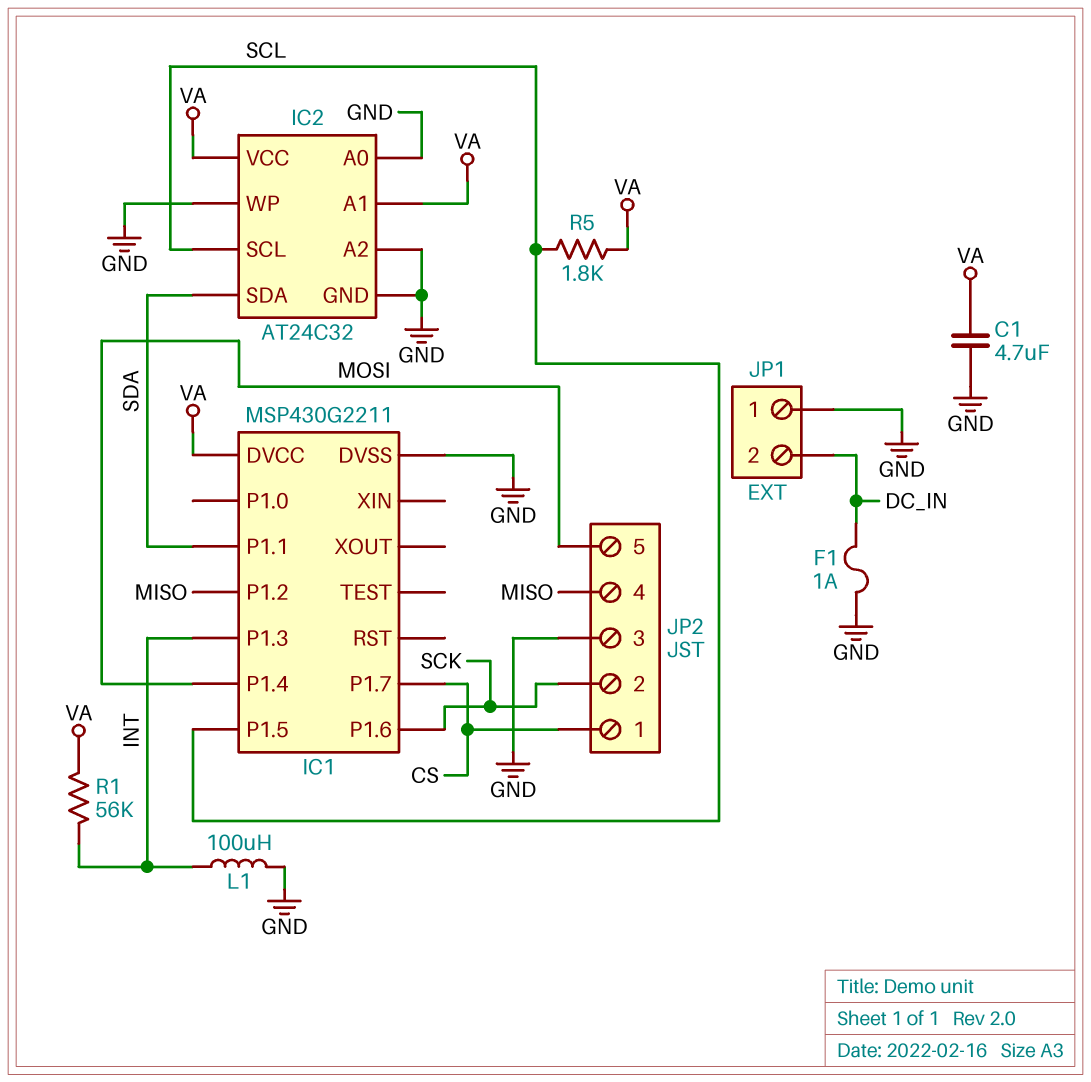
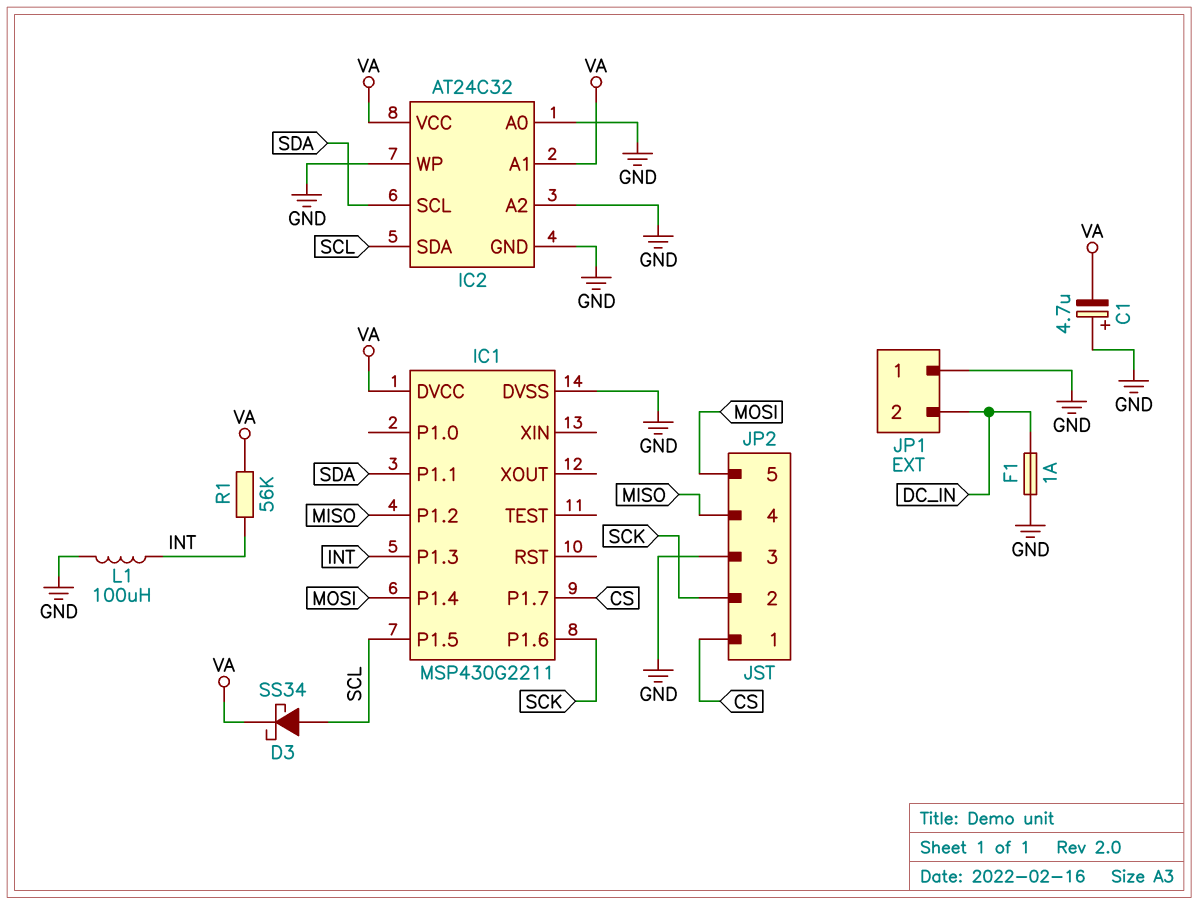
C1: 4.7uF (GND, VA) -> 4.7uF (plus GND, minus VA)
D3: none -> schottky SS34 (A SCL, K VA)
IC2 pin SCL: SCL -> SDA
IC2 pin SDA: SDA -> SCL
R5: 1.8k (SCL, VA) -> none

